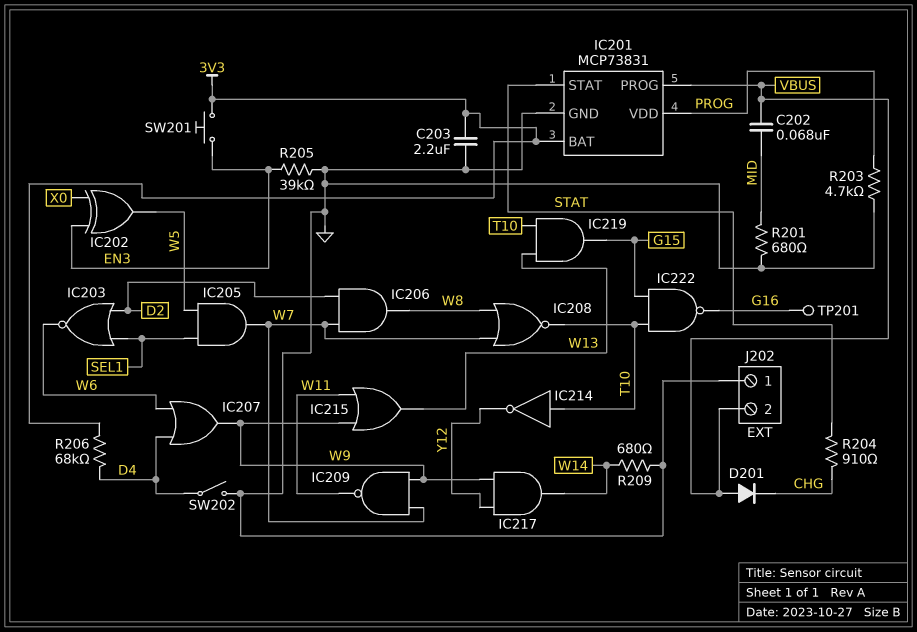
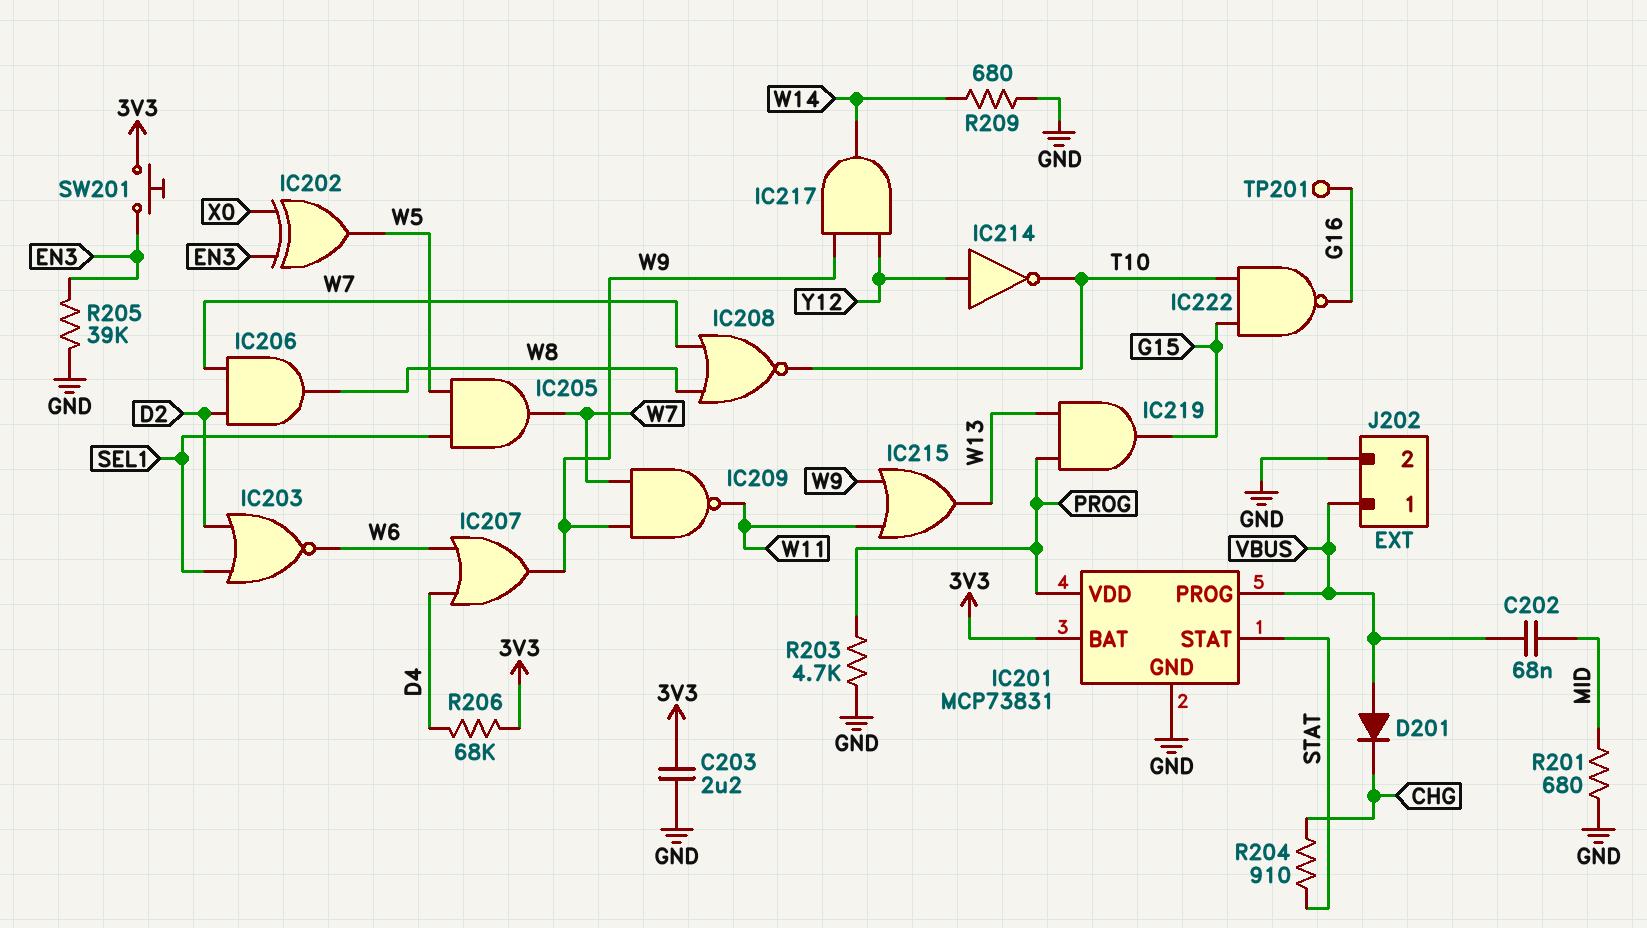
IC214: NOT (in T10, out Y12) -> NOT (in Y12, out T10)
IC219: AND (in T10, in W13, out G15) -> AND (in PROG, in W13, out G15)
J202 pin 1: GND -> VBUS
J202 pin 2: VBUS -> GND
SW202: switch (D4, GND) -> none

